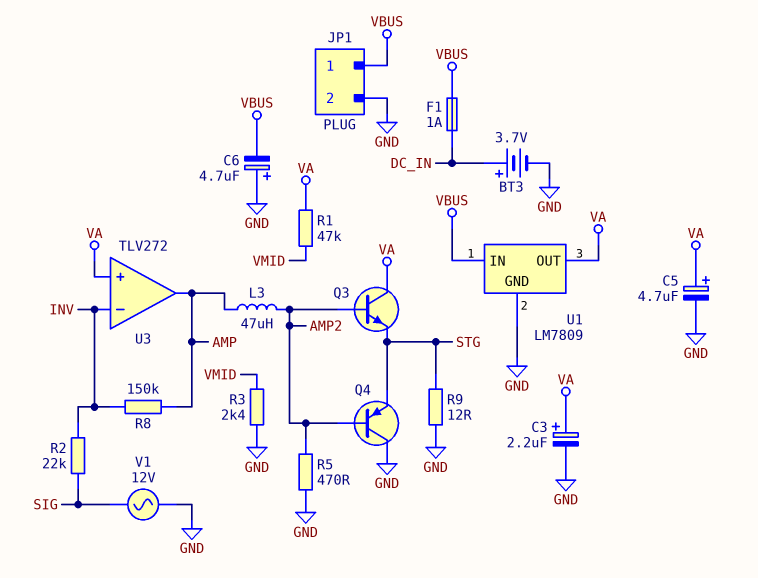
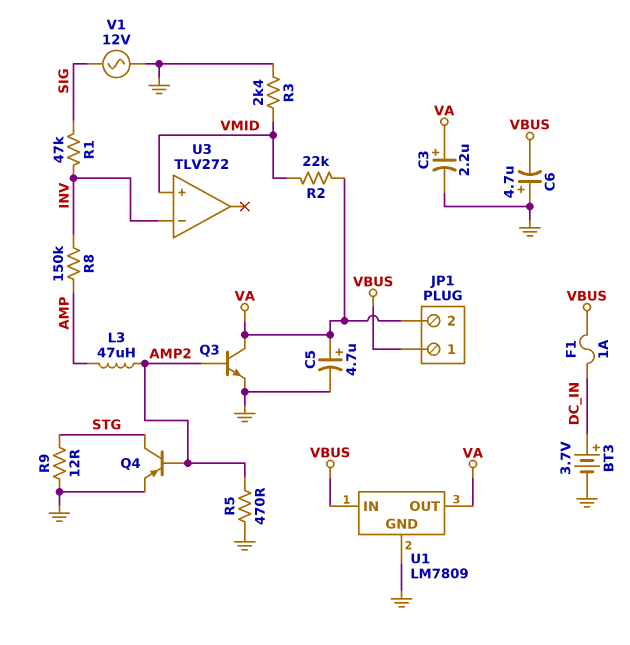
JP1 pin 2: GND -> VA
Q3: NPN (B AMP2, C VA, E STG) -> NPN (B AMP2, C VA, E GND)
Q4: PNP (B AMP2, C GND, E STG) -> PNP (B AMP2, C STG, E GND)
R1: 47k (VA, VMID) -> 47k (INV, SIG)
R2: 22k (INV, SIG) -> 22k (VA, VMID)
U3 pin in+: VA -> VMID
U3 pin out: AMP -> none

